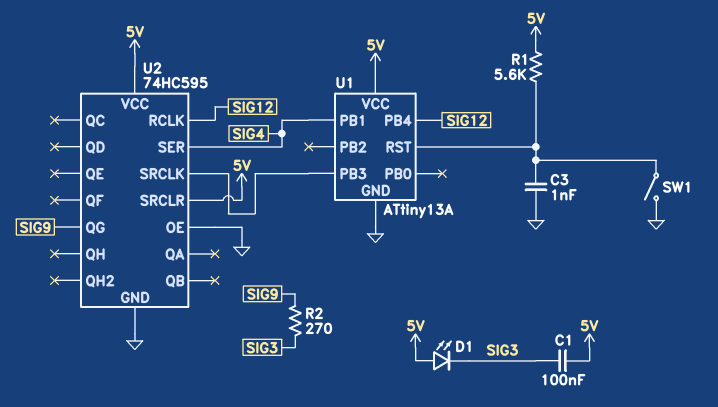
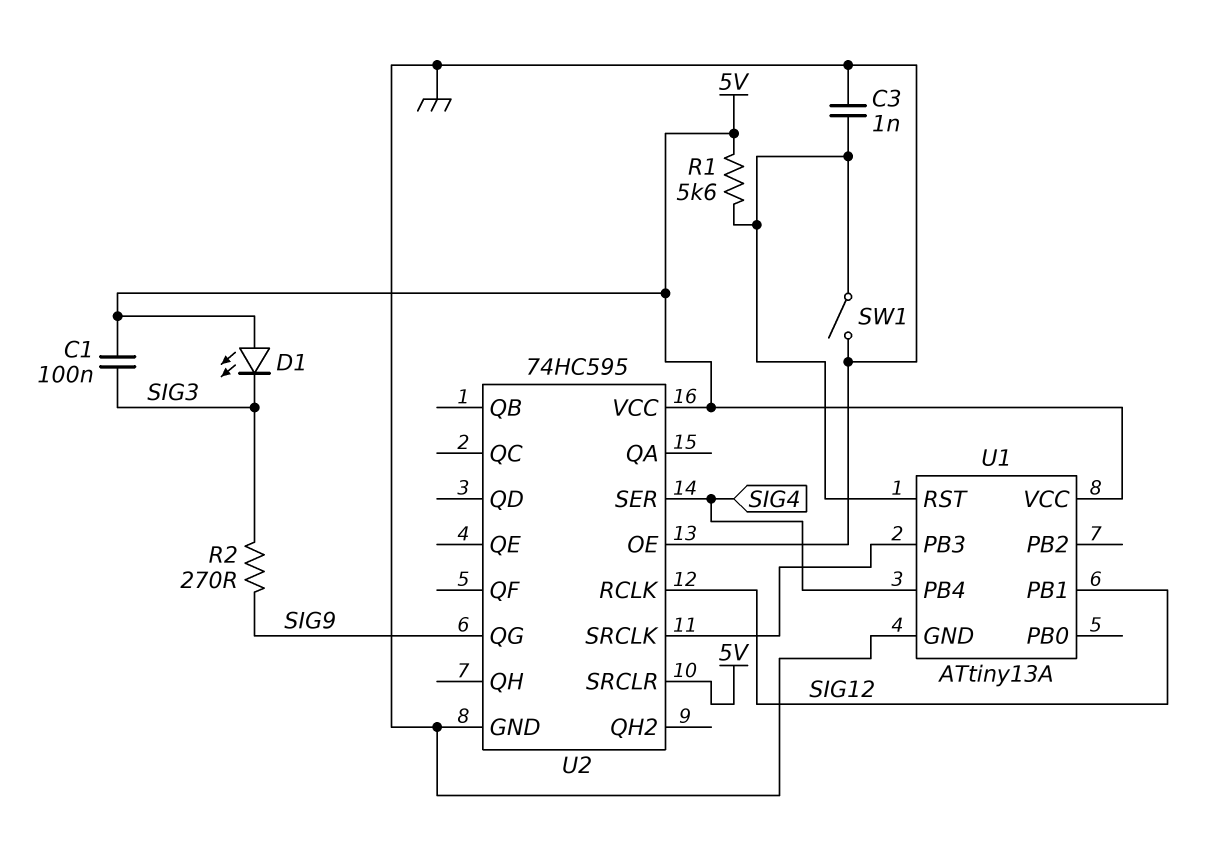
U1 pin PB1: SIG4 -> SIG12
U1 pin PB4: SIG12 -> SIG4

